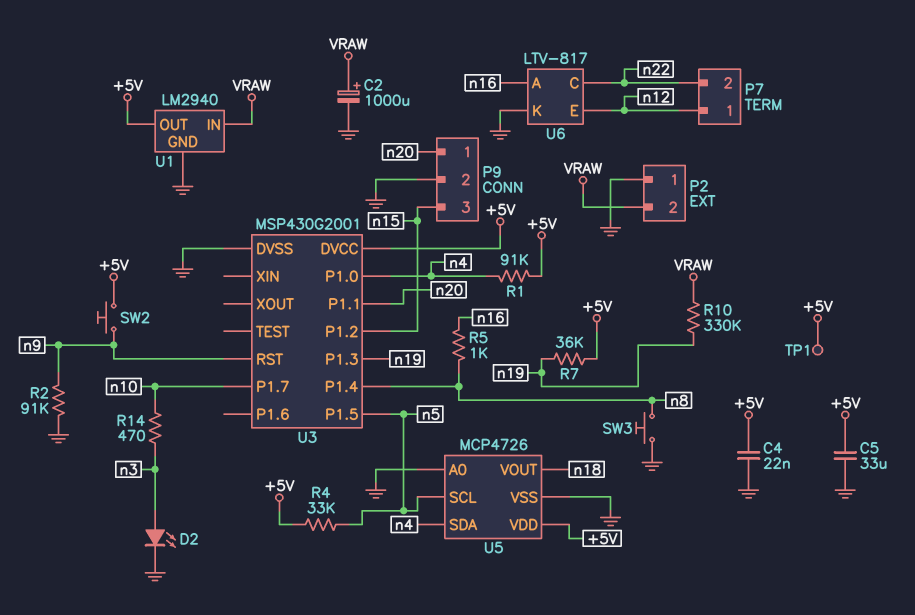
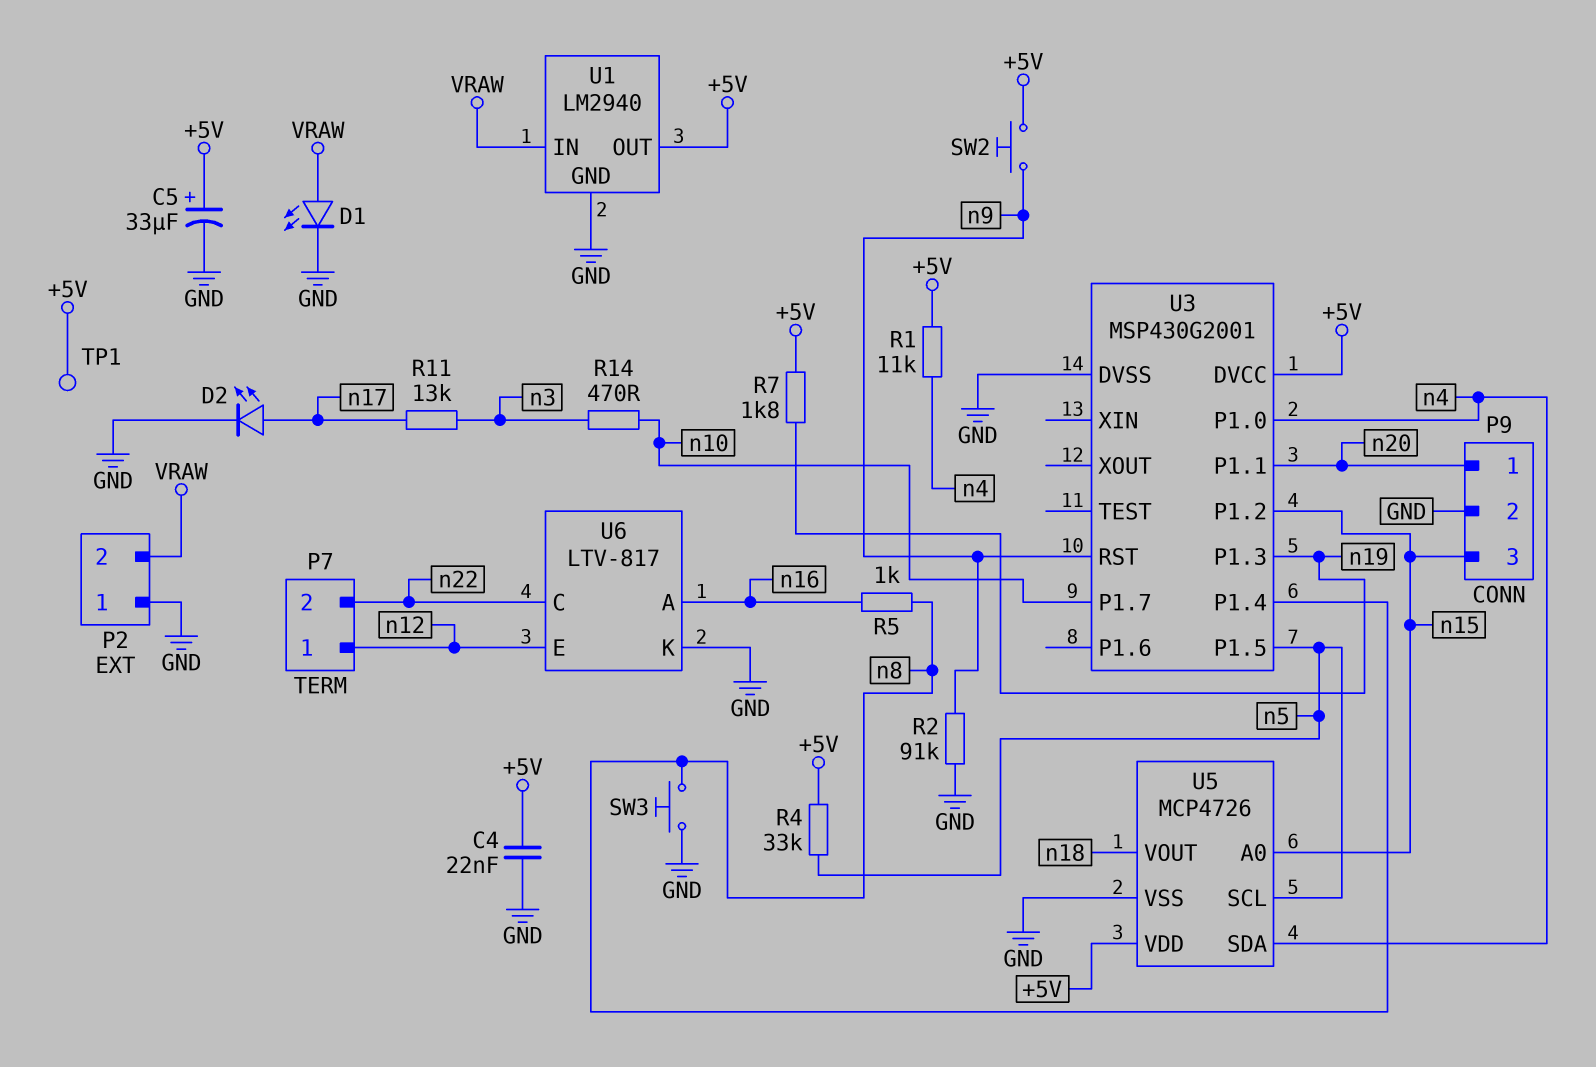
C2: 1000uF (plus VRAW, minus GND) -> none
C5: 33uF (+5V, GND) -> 33uF (plus +5V, minus GND)
D1: none -> LED (A VRAW, K GND)
D2: LED (A n3, K GND) -> LED (A n17, K GND)
R1: 91k (+5V, n4) -> 11k (+5V, n4)
R7: 36k (+5V, n19) -> 1.8k (+5V, n19)
R10: 330k (VRAW, n19) -> none
R11: none -> 13k (n3, n17)
U5 pin A0: GND -> n15

